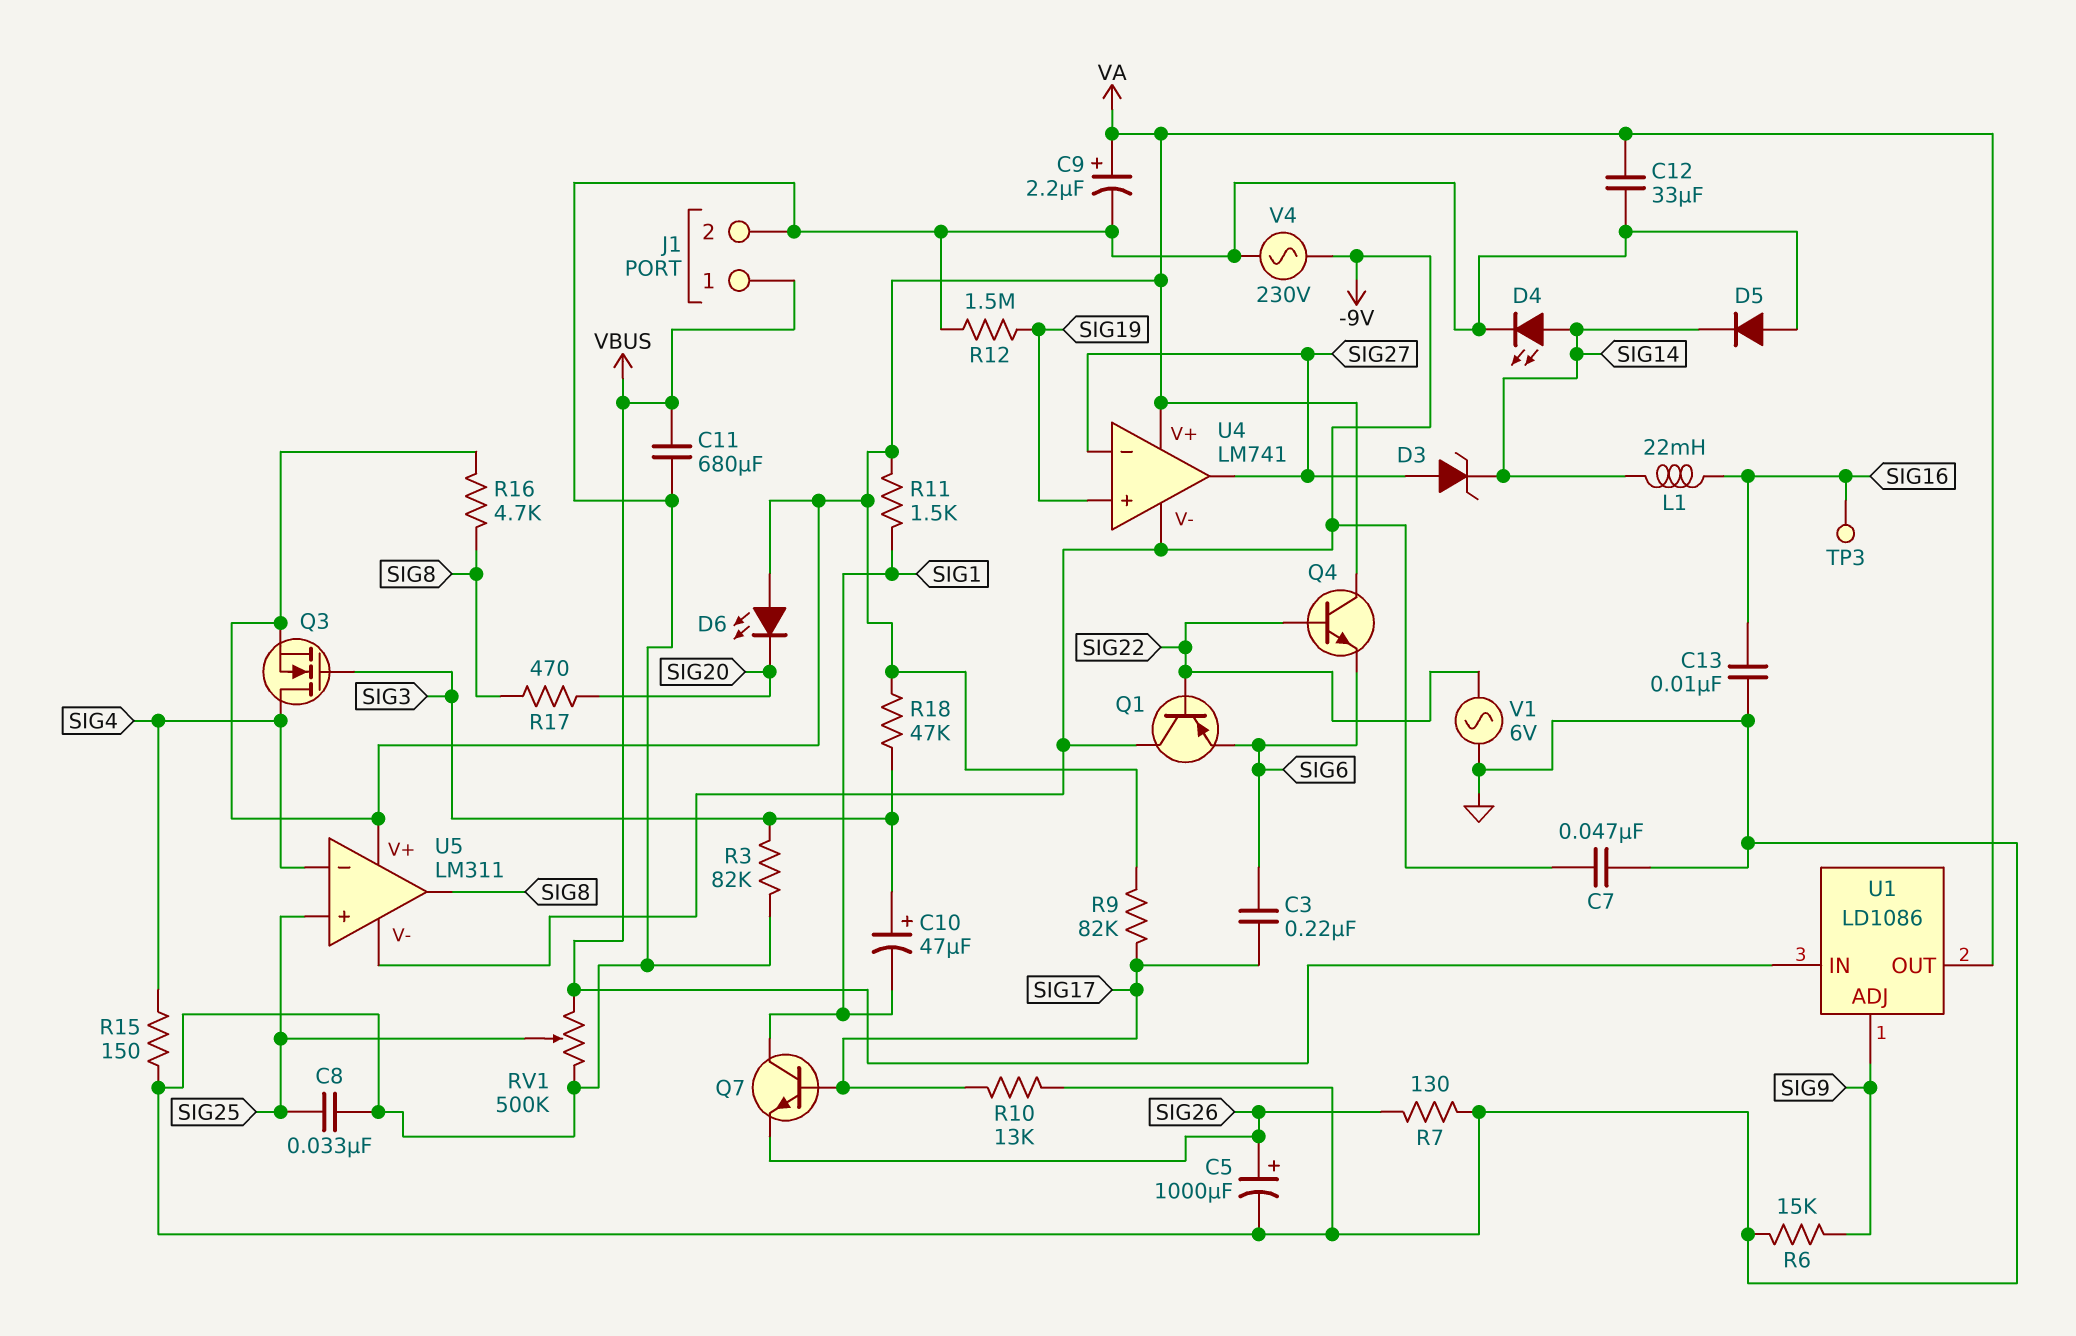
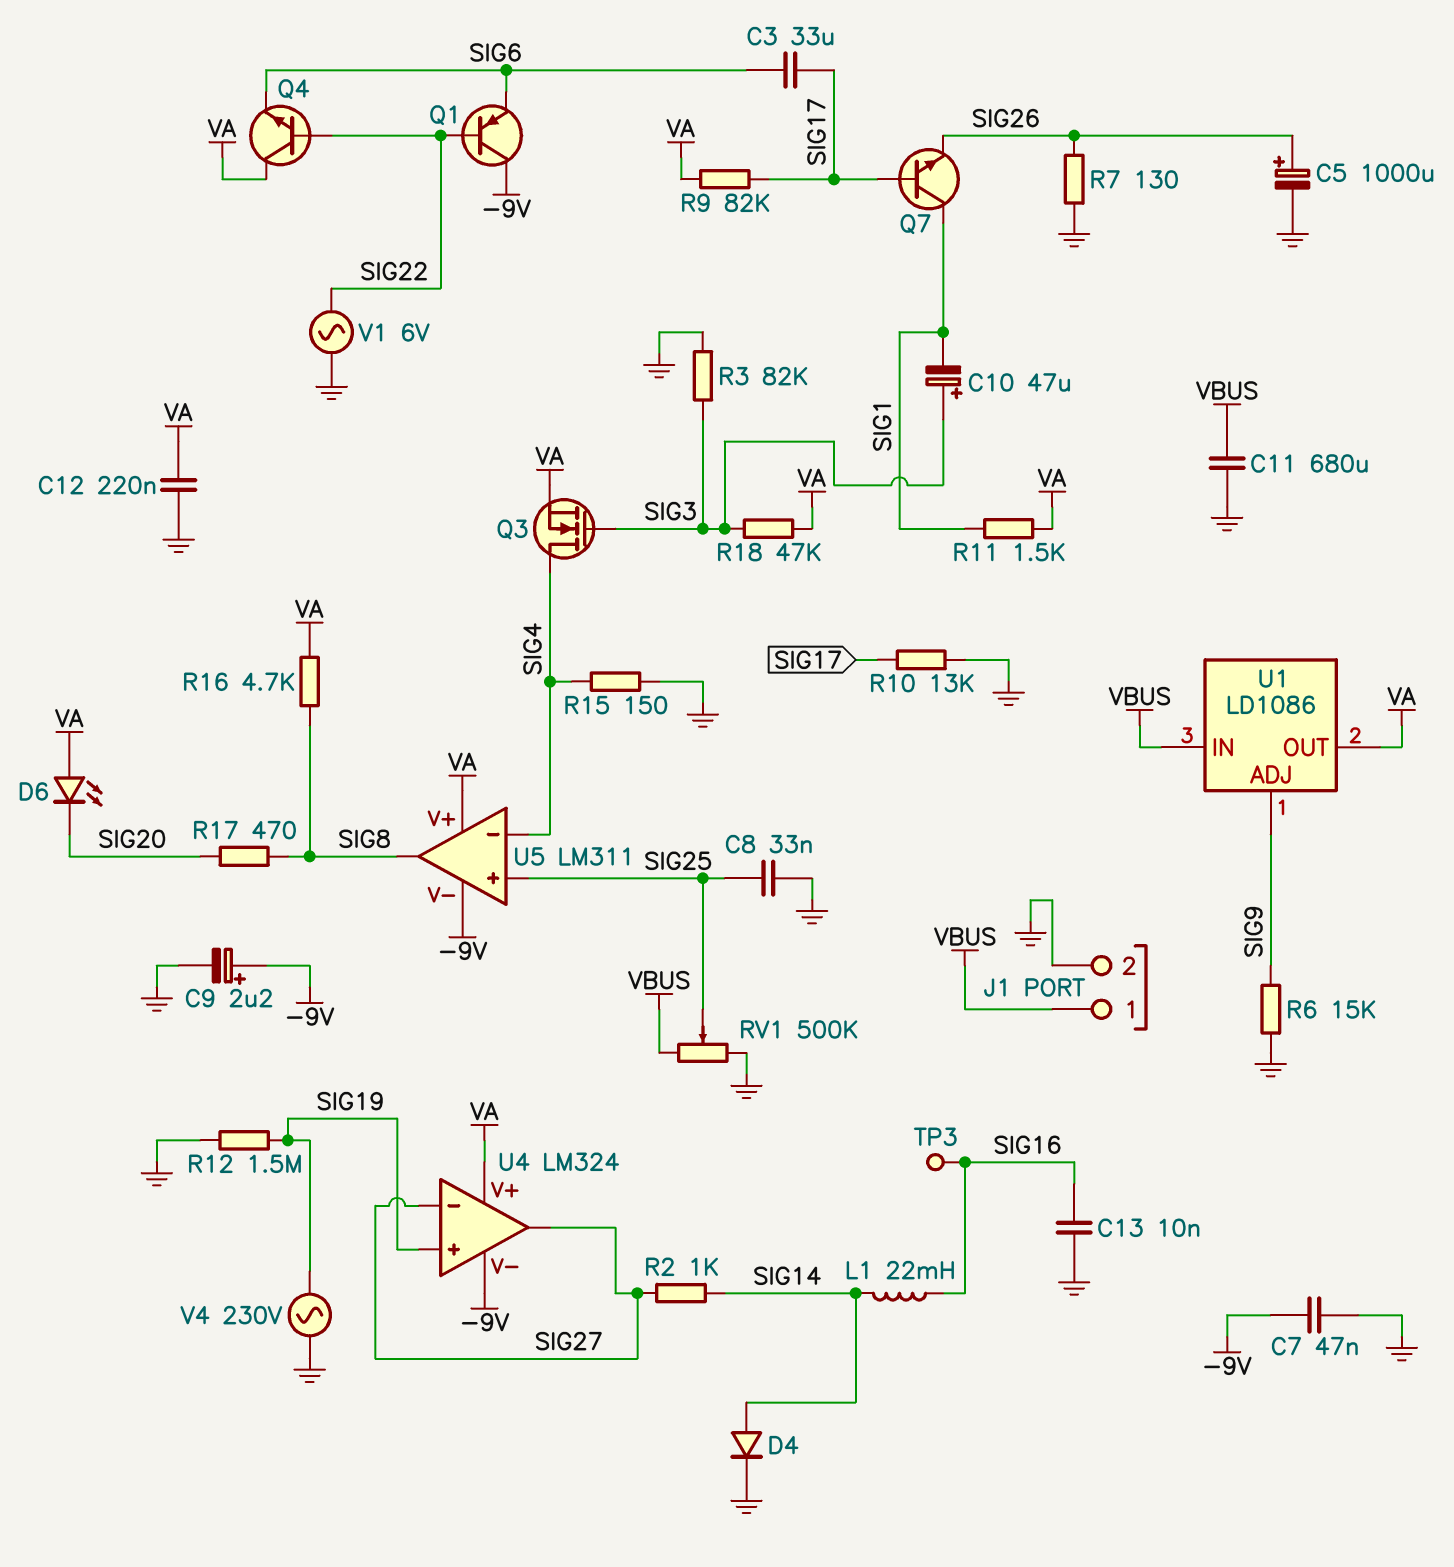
C3: 220nF (SIG6, SIG17) -> 33uF (SIG6, SIG17)
C9: 2.2uF (plus VA, minus GND) -> 2.2uF (plus -9V, minus GND)
C12: 33uF (GND, VA) -> 220nF (GND, VA)
D3: zener (A SIG27, K SIG14) -> none
D4: LED (A SIG14, K GND) -> diode (A SIG14, K GND)
D5: diode (A GND, K SIG14) -> none
R2: none -> 1k (SIG14, SIG27)
U4: LM741 -> LM324
V4: AC 230V (-9V, GND) -> AC 230V (GND, SIG19)

